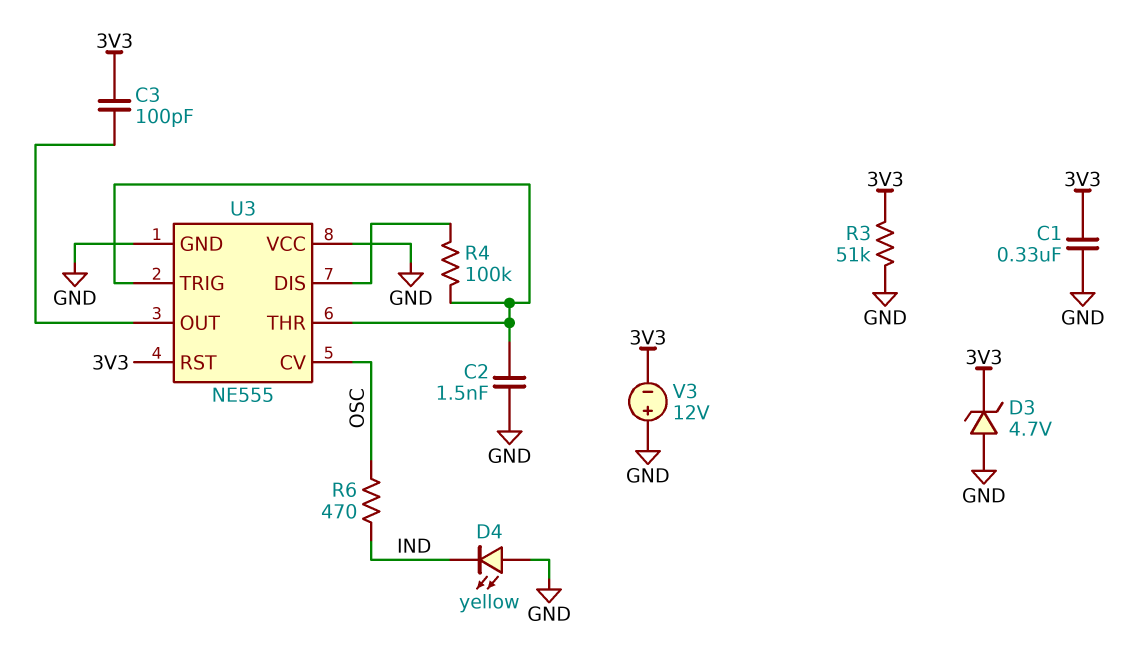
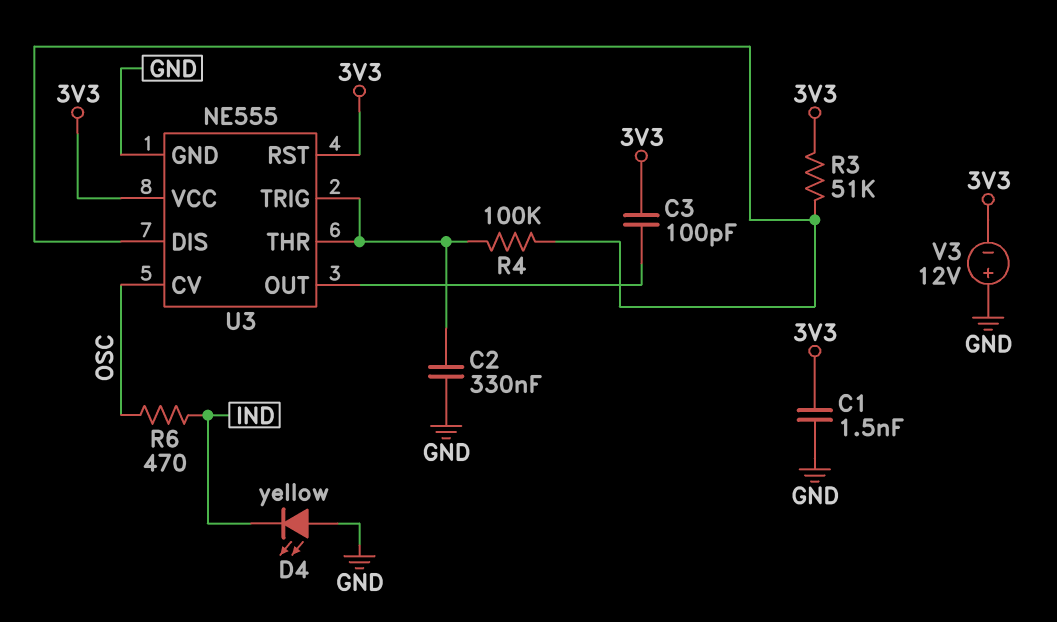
C1: 330nF (3V3, GND) -> 1.5nF (3V3, GND)
C2: 1.5nF (GND, U3/THR) -> 330nF (GND, U3/THR)
D3: zener 4.7V (A GND, K 3V3) -> none
R3: 51k (3V3, GND) -> 51k (3V3, U3/DIS)
U3 pin VCC: GND -> 3V3

